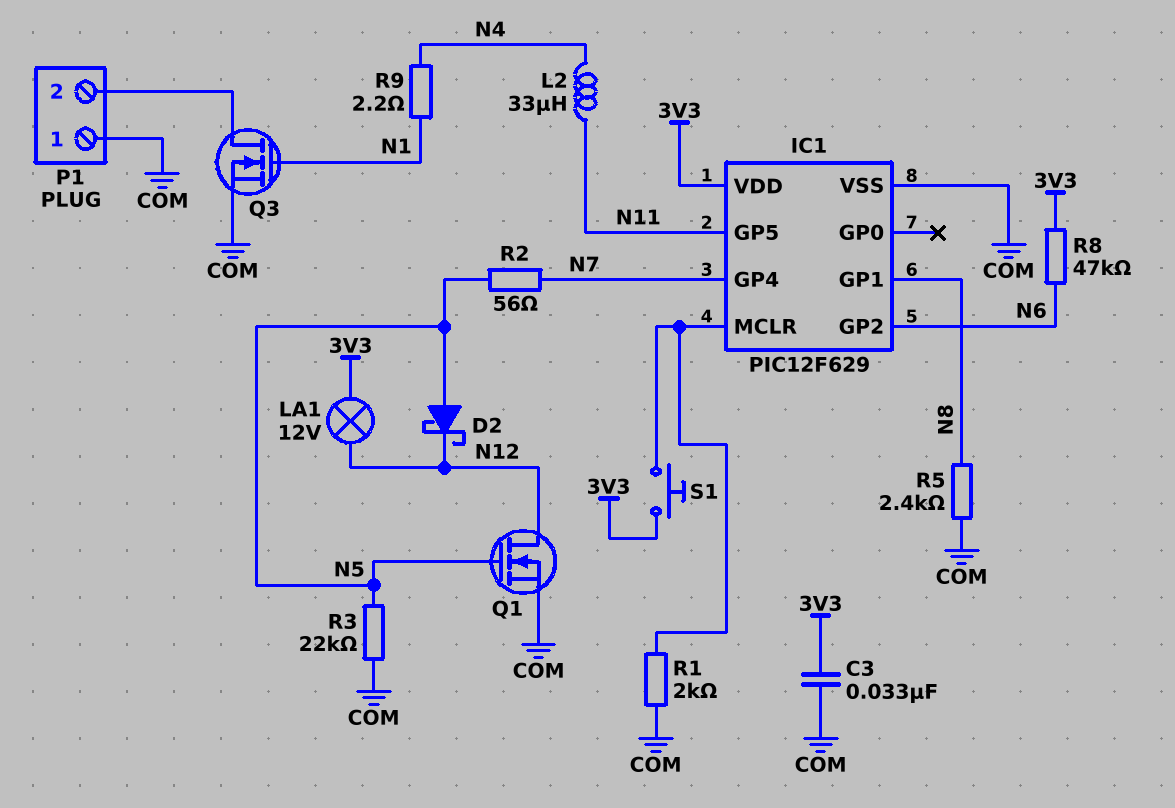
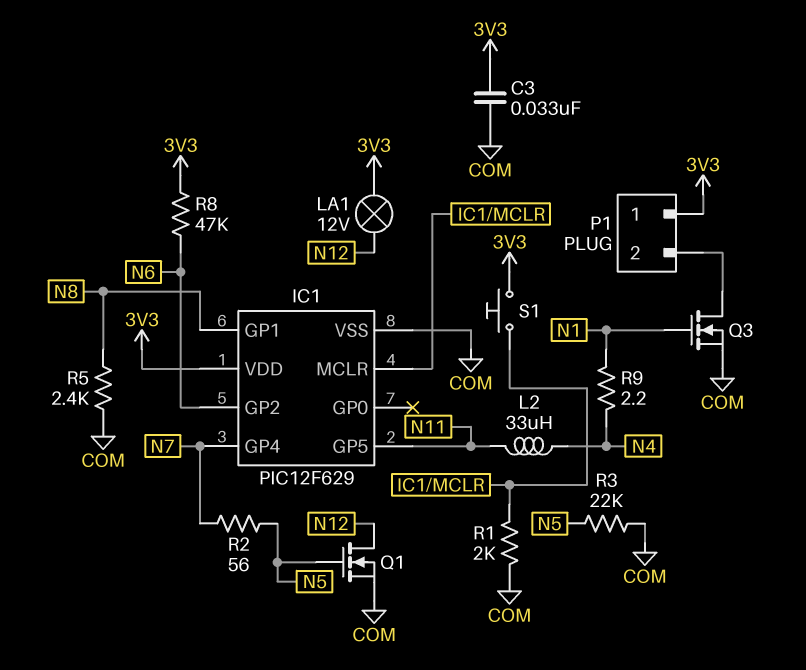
D2: schottky (A N5, K N12) -> none
P1 pin 1: COM -> 3V3

